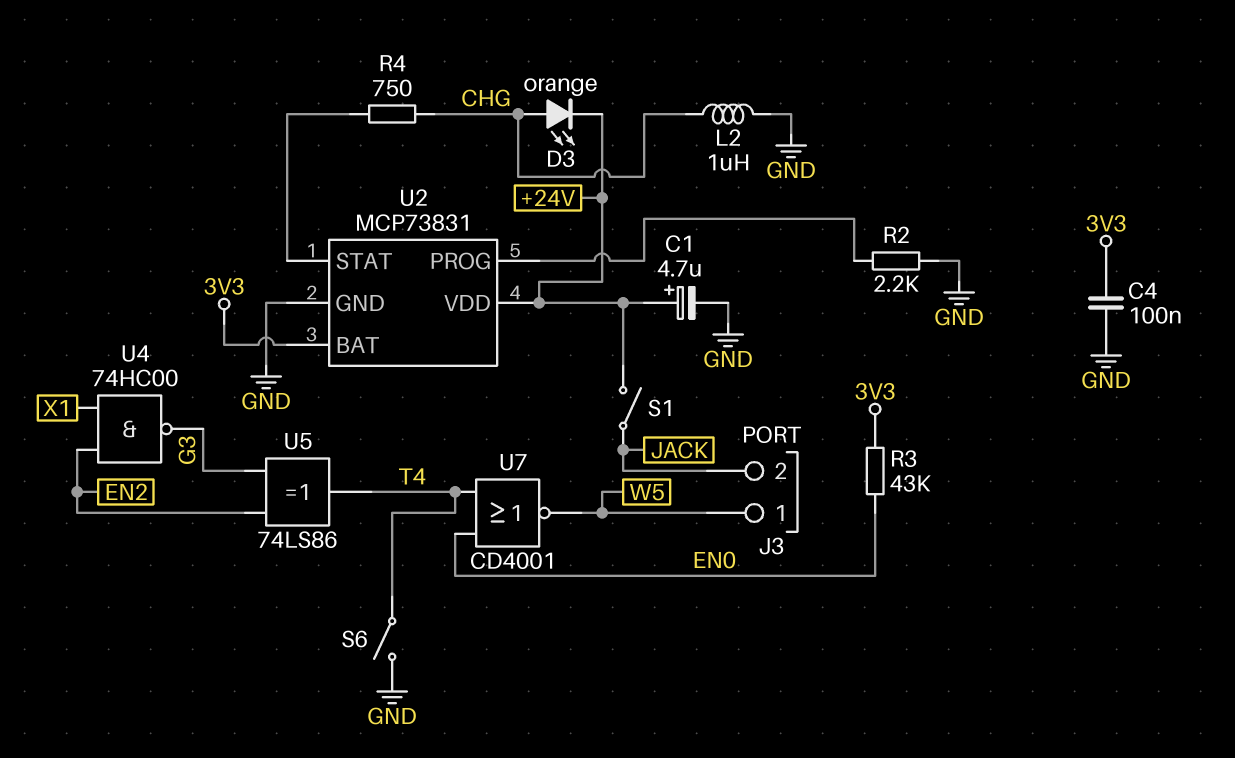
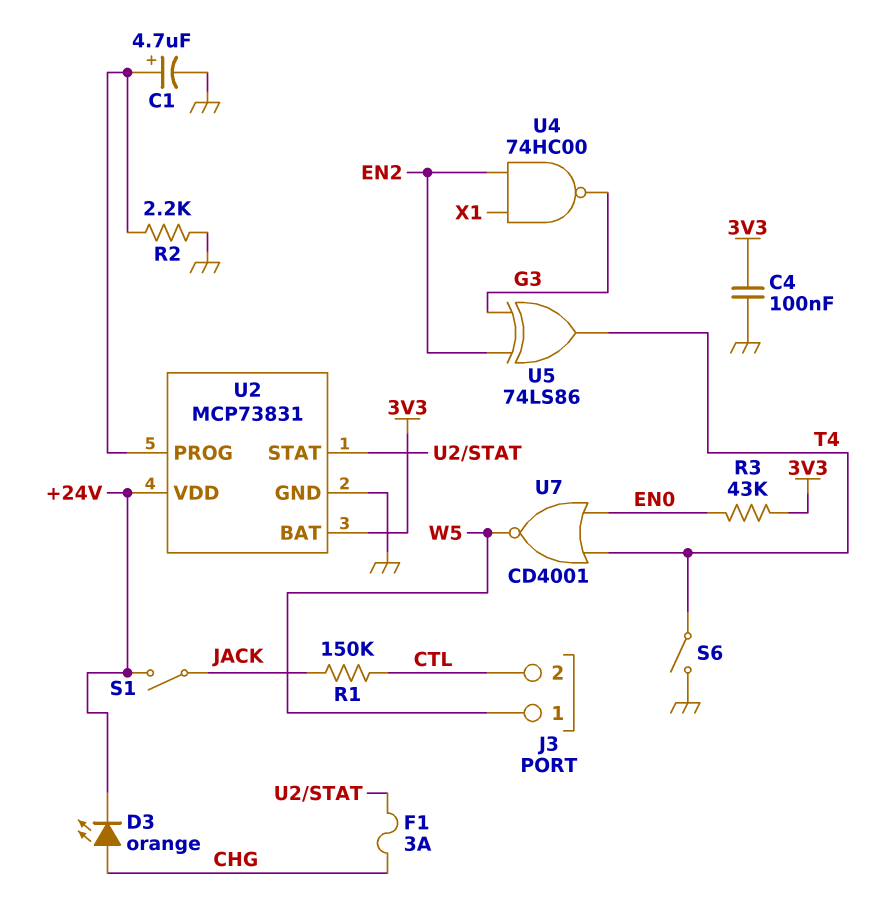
C1: 4.7uF (plus +24V, minus GND) -> 4.7uF (plus U2/PROG, minus GND)
F1: none -> 3A (CHG, U2/STAT)
J3 pin 2: JACK -> CTL
L2: 1uH (CHG, GND) -> none
R1: none -> 150k (CTL, JACK)
R4: 750 (CHG, U2/STAT) -> none

